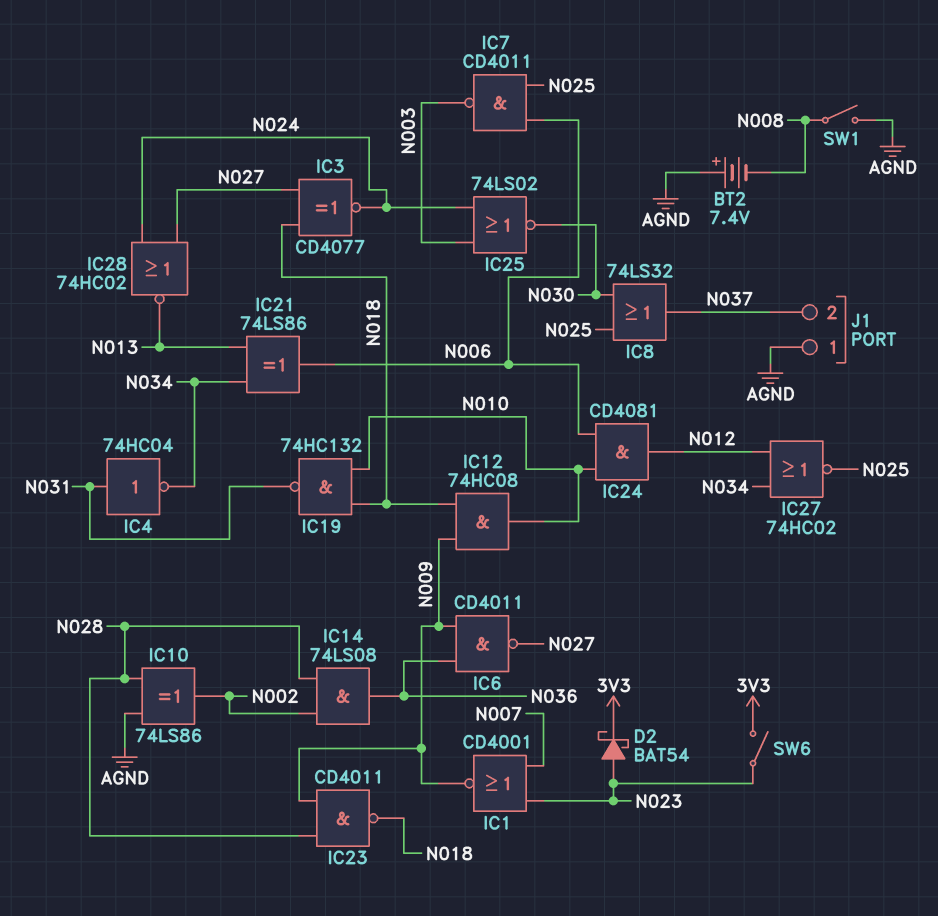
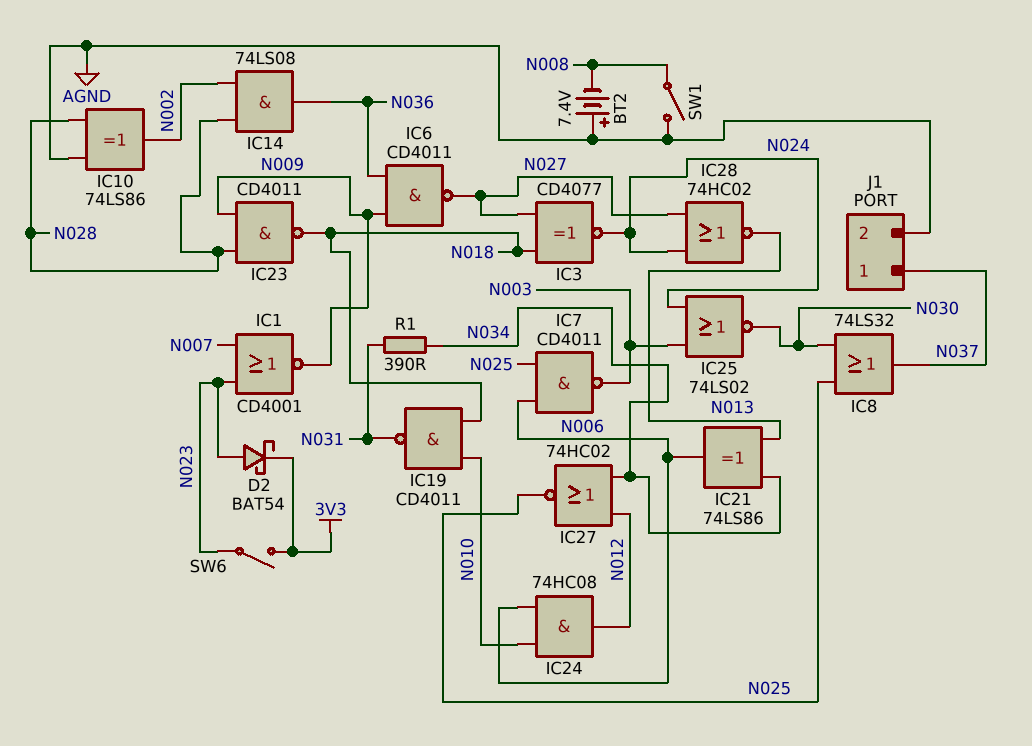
IC4: NOT 74HC04 (in N031, out N034) -> none
IC12: AND 74HC08 (in N009, in N018, out N010) -> none
IC19: NAND 74HC132 (in N010, in N018, out N031) -> NAND CD4011 (in N010, in N018, out N031)
IC24: AND CD4081 (in N006, in N010, out N012) -> AND 74HC08 (in N006, in N010, out N012)
J1 pin 1: AGND -> N037
J1 pin 2: N037 -> AGND
R1: none -> 390 (N031, N034)

